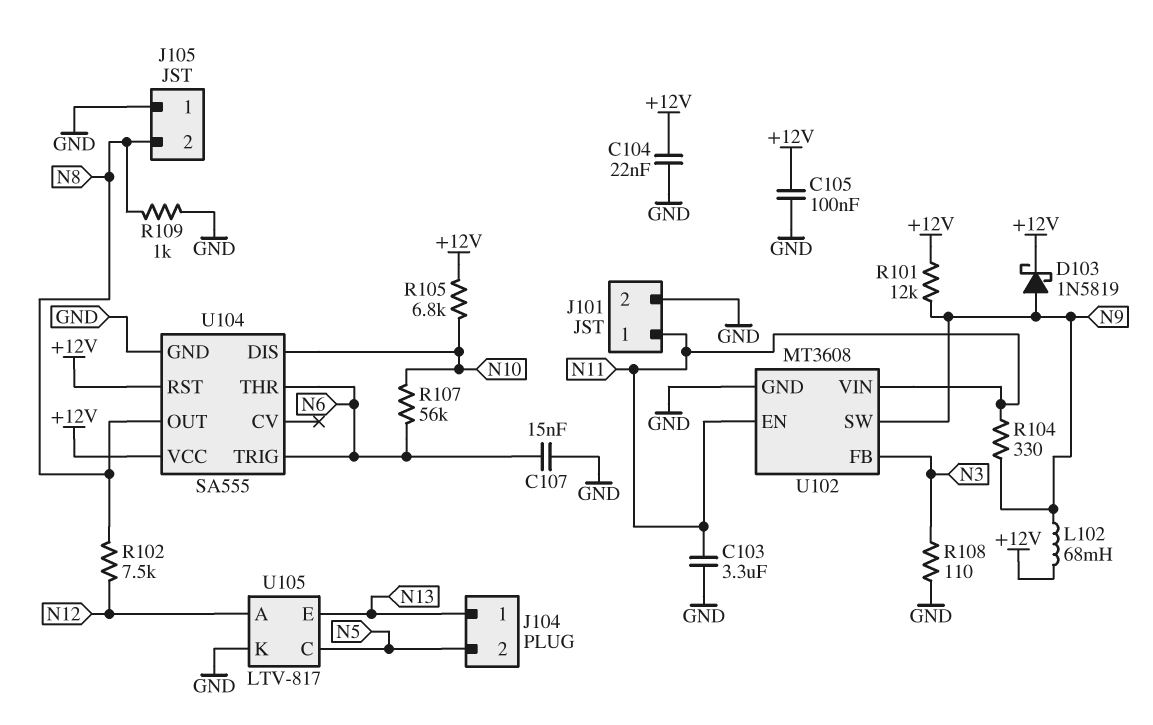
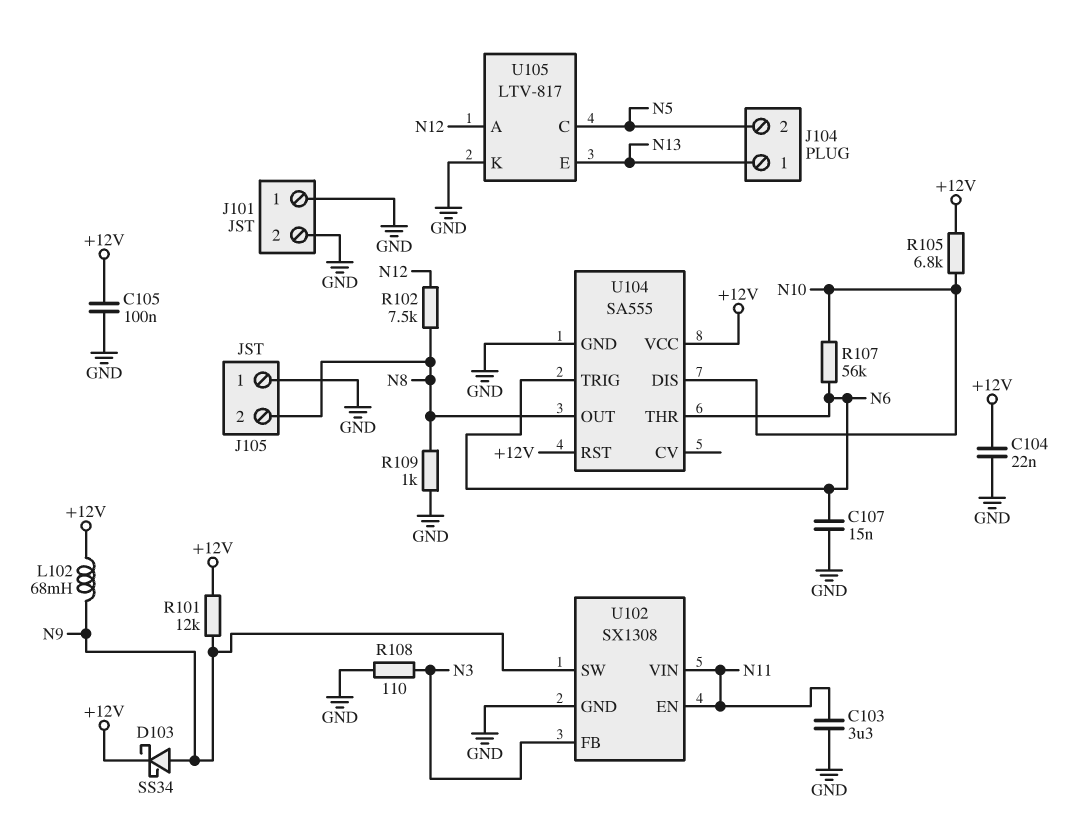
D103: schottky 1N5819 (A N9, K +12V) -> schottky SS34 (A N9, K +12V)
J101 pin 1: N11 -> GND
R104: 330 (N9, N11) -> none
U102: MT3608 -> SX1308

